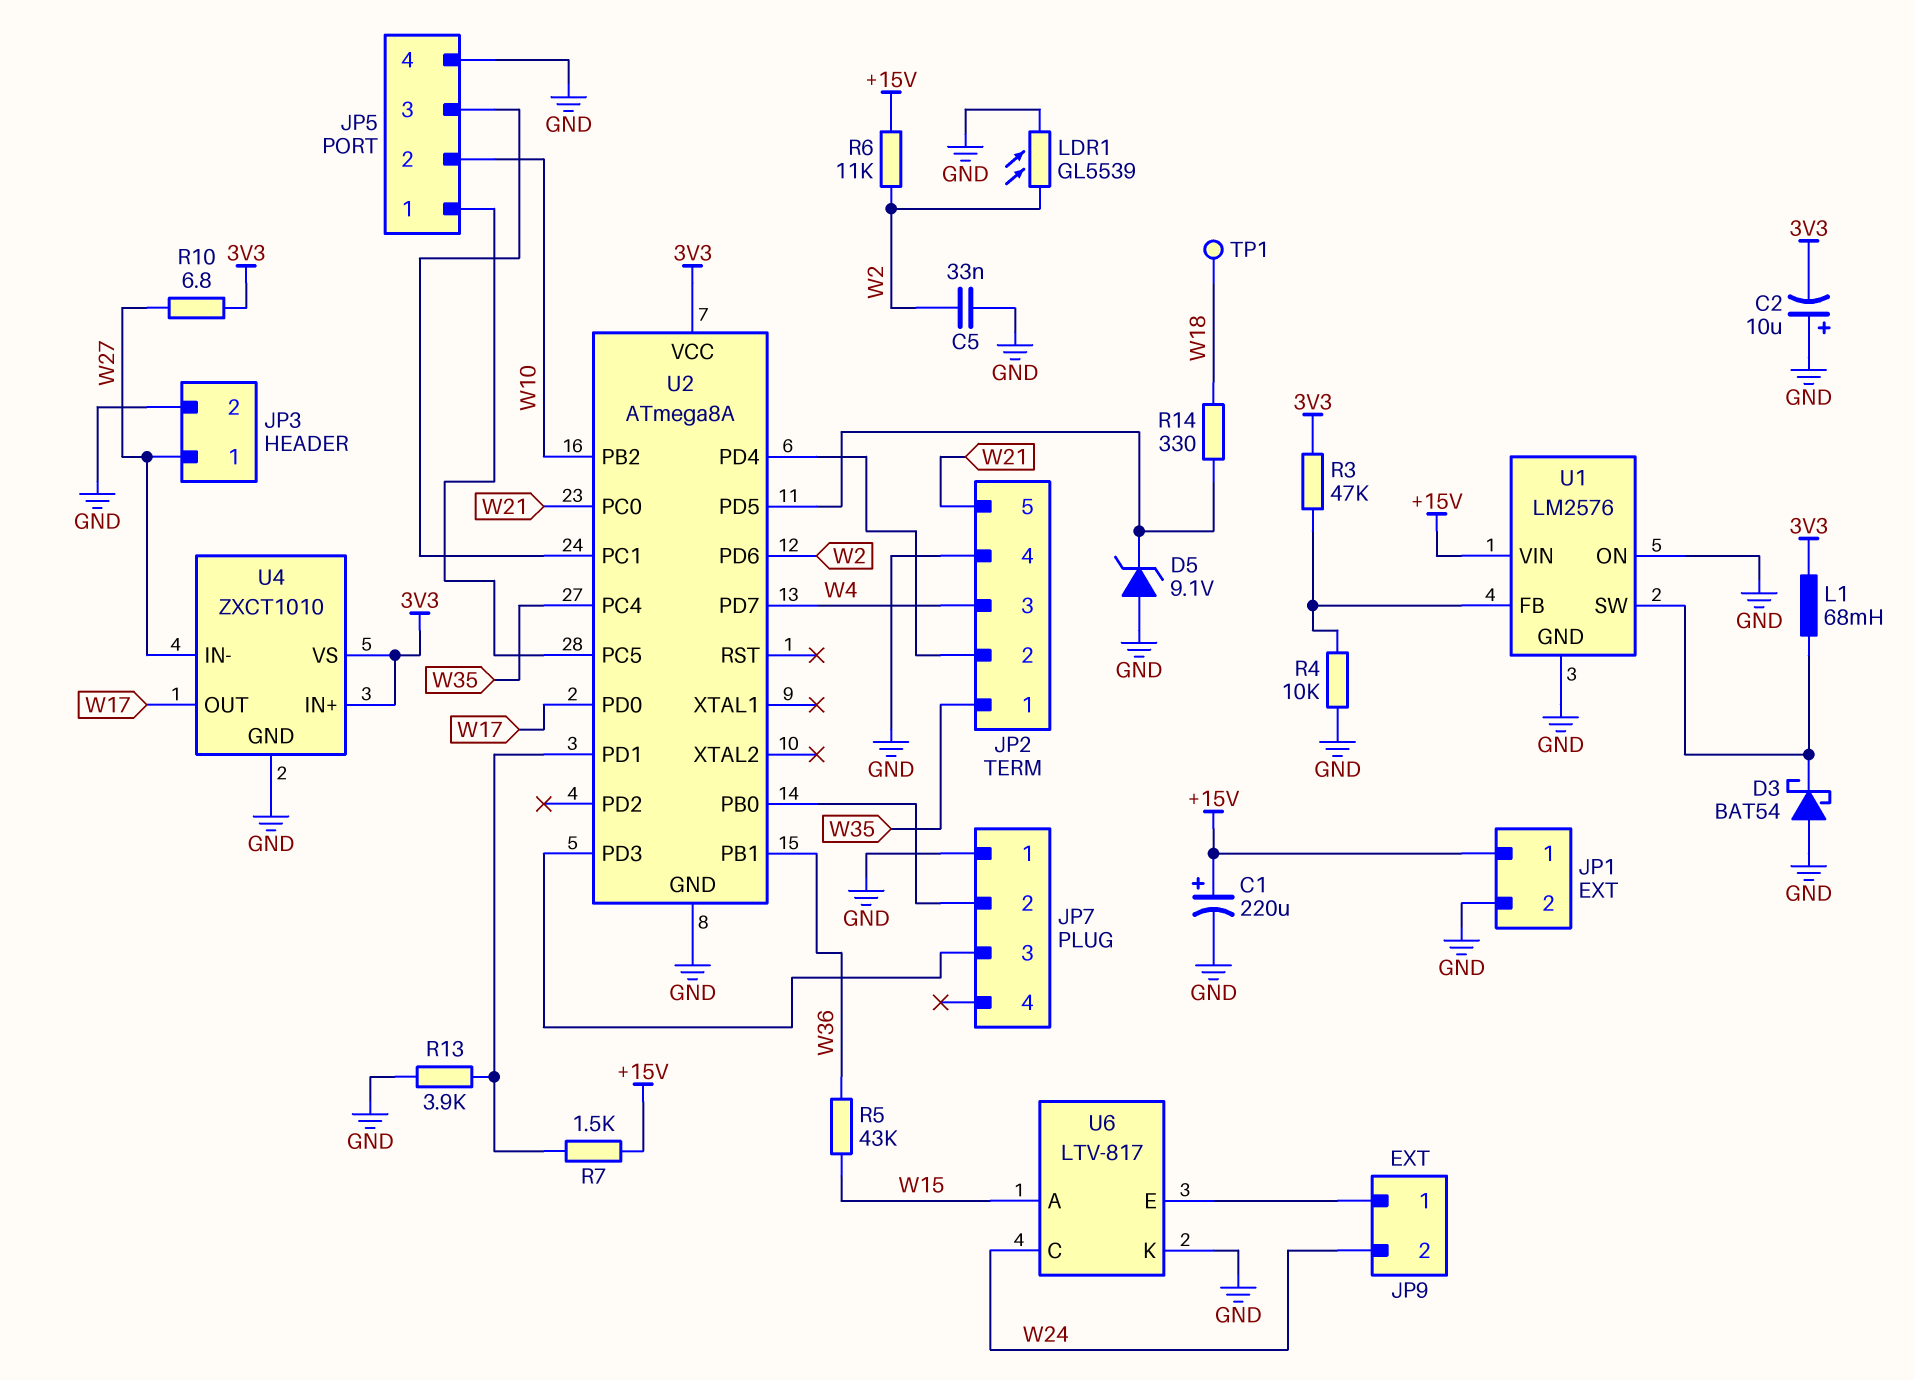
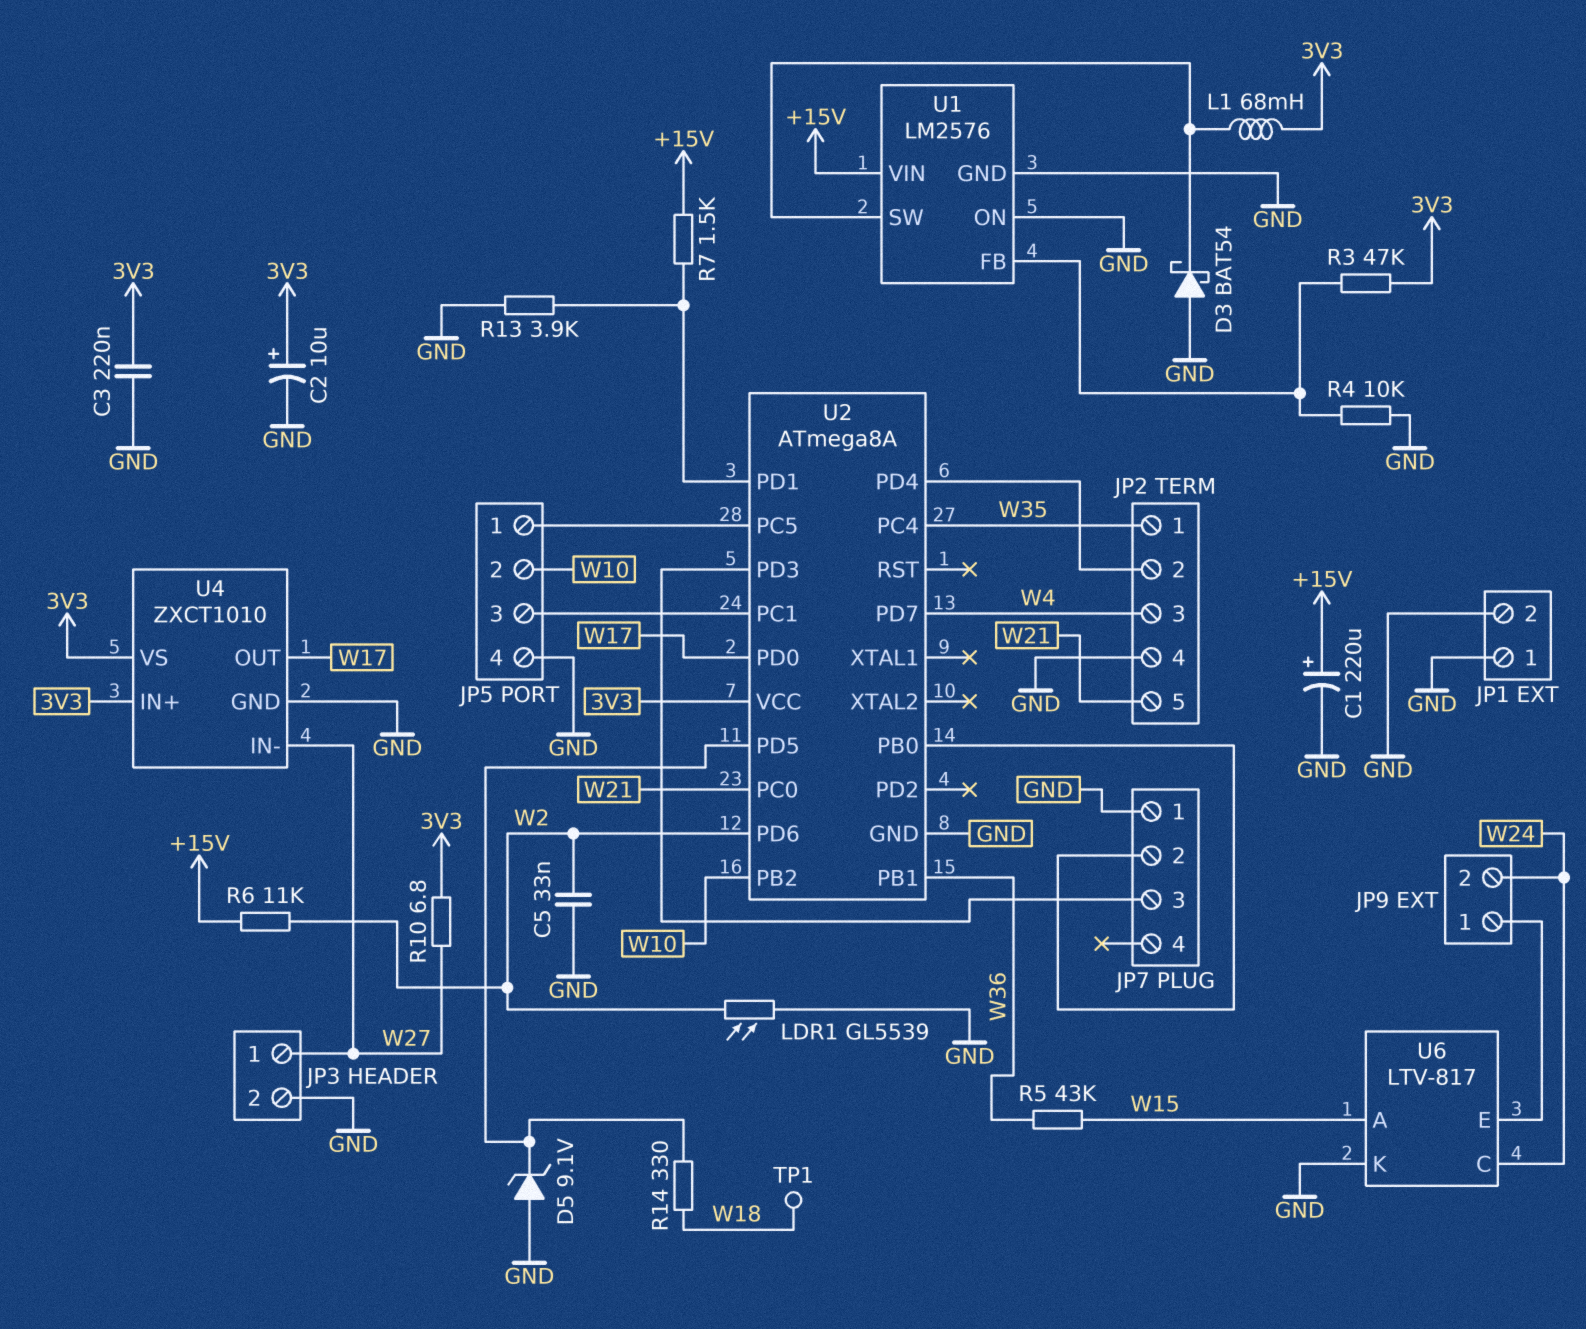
C2: 10uF (plus GND, minus 3V3) -> 10uF (plus 3V3, minus GND)
C3: none -> 220nF (3V3, GND)
JP1 pin 1: +15V -> GND

